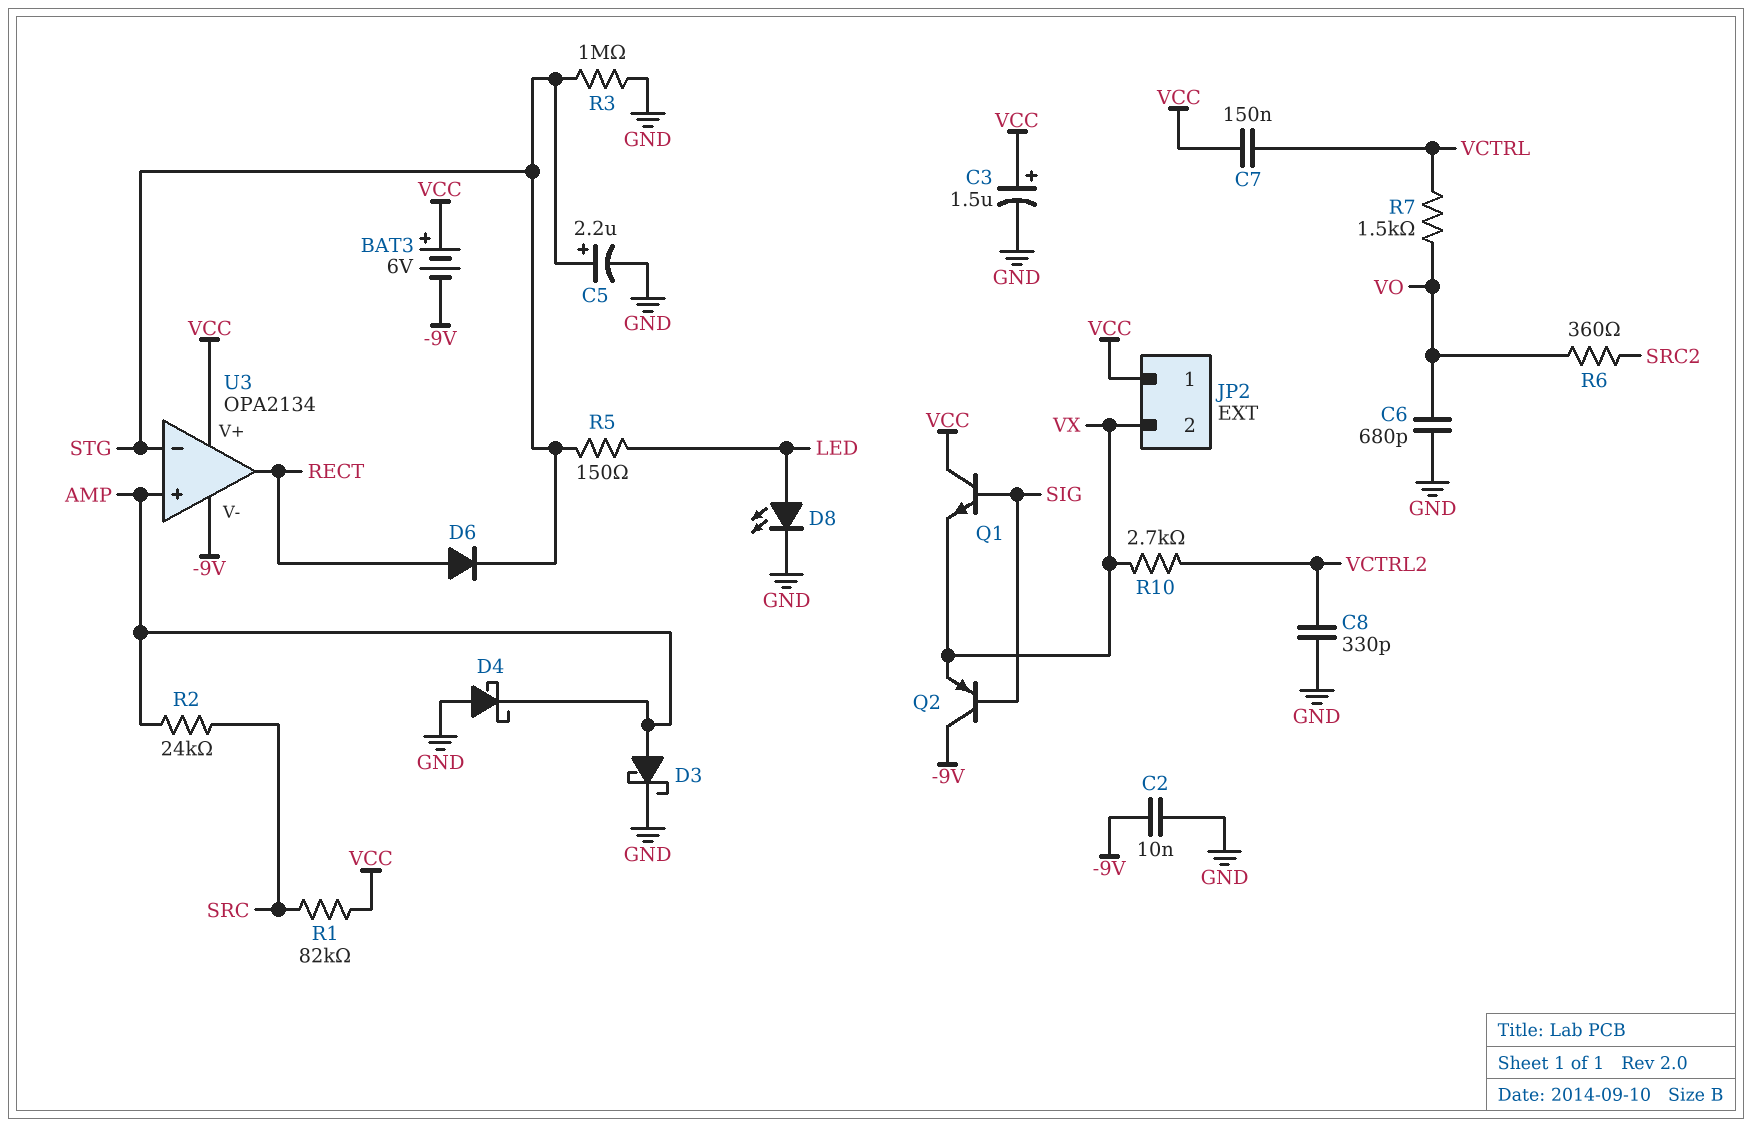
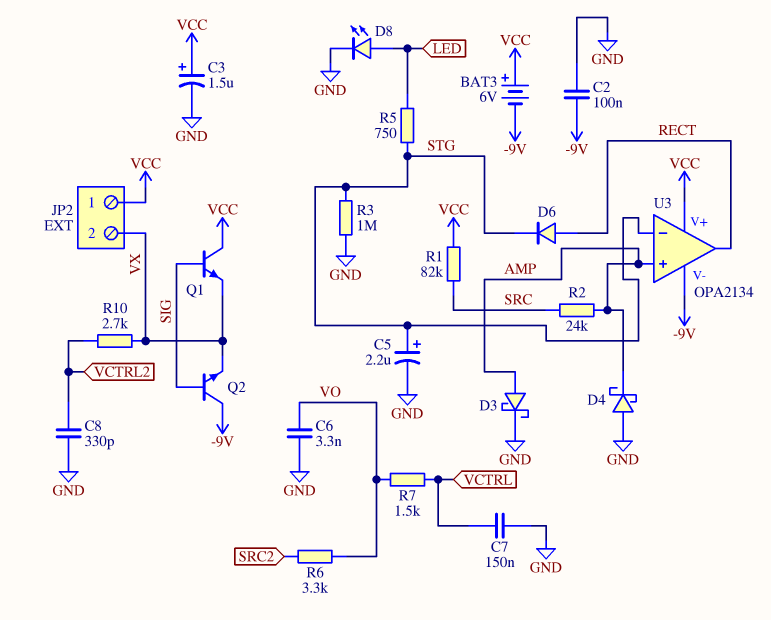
C2: 10nF (-9V, GND) -> 100nF (-9V, GND)
C6: 680pF (GND, VO) -> 3.3nF (GND, VO)
C7: 150nF (VCC, VCTRL) -> 150nF (GND, VCTRL)
Q2: PNP (B SIG, C -9V, E VX) -> NPN (B SIG, C -9V, E VX)
R5: 150 (LED, STG) -> 750 (LED, STG)
R6: 360 (SRC2, VO) -> 3.3k (SRC2, VO)

